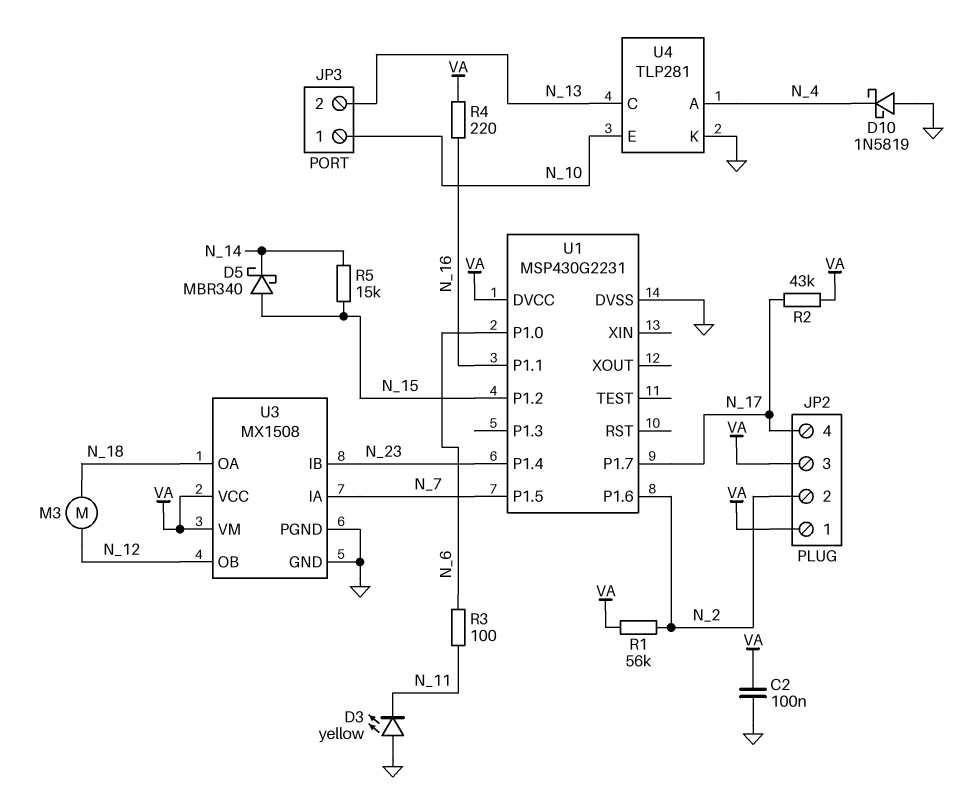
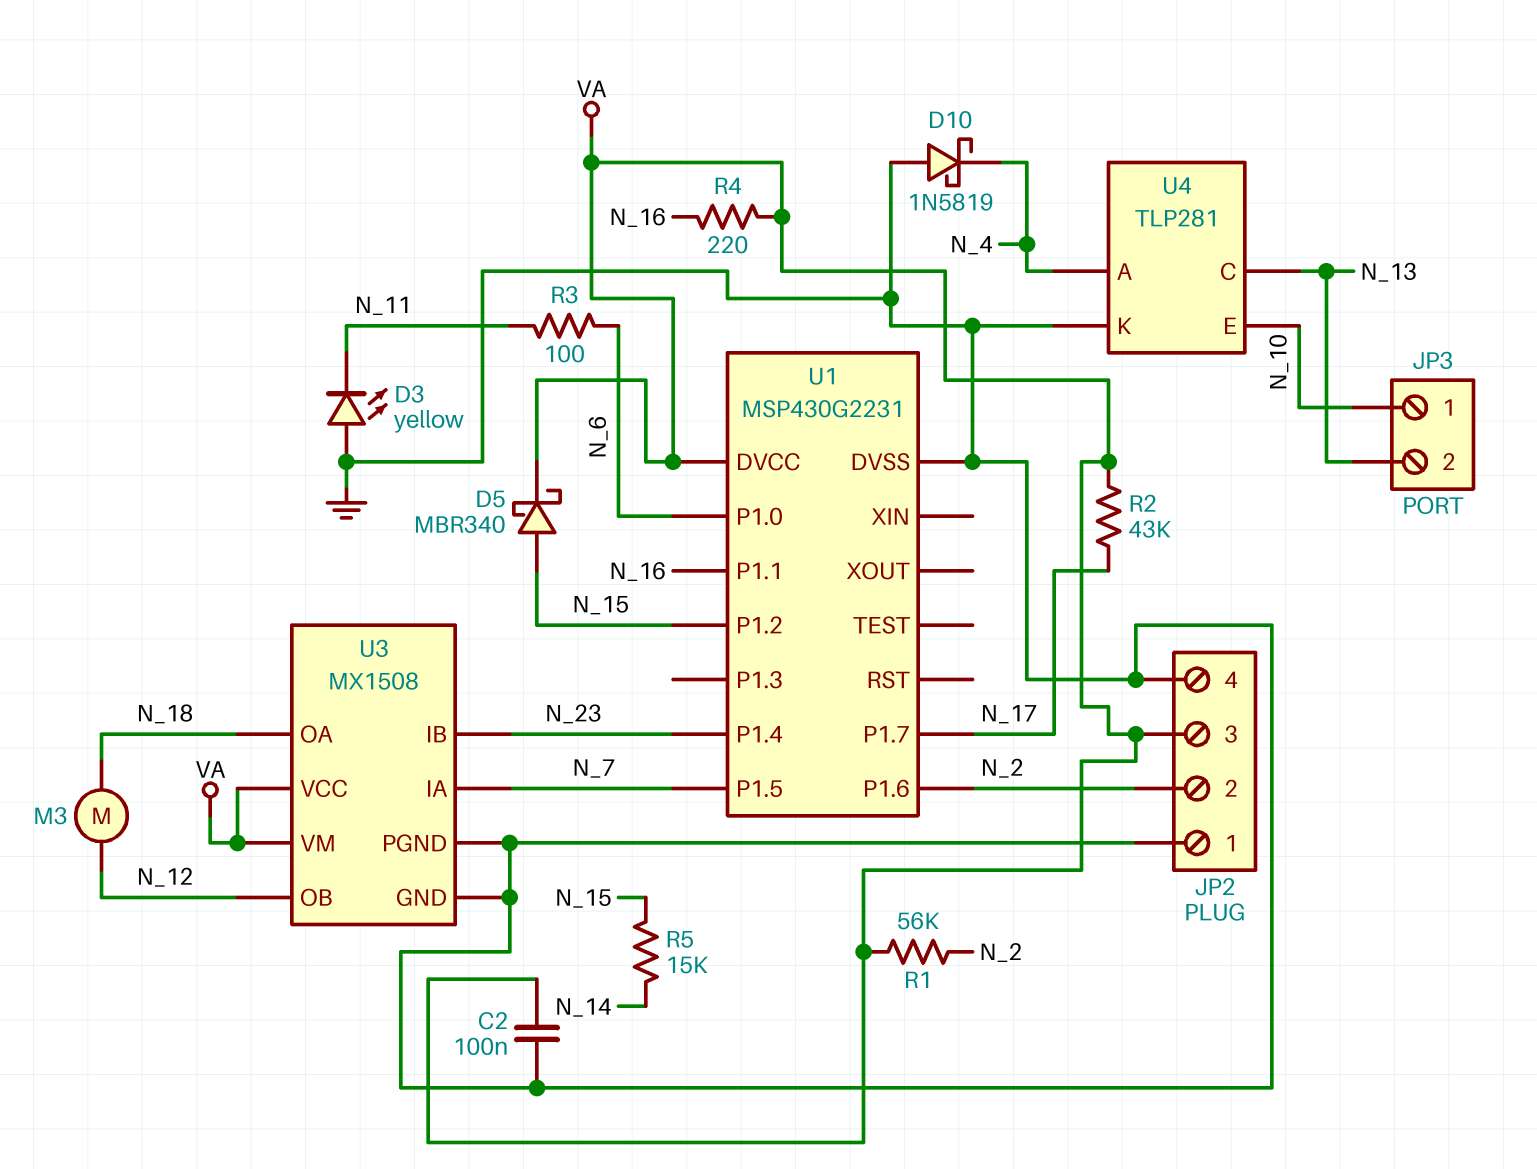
D5: schottky MBR340 (A N_15, K N_14) -> schottky MBR340 (A N_15, K VA)
JP2 pin 1: VA -> GND
JP2 pin 4: N_17 -> GND

